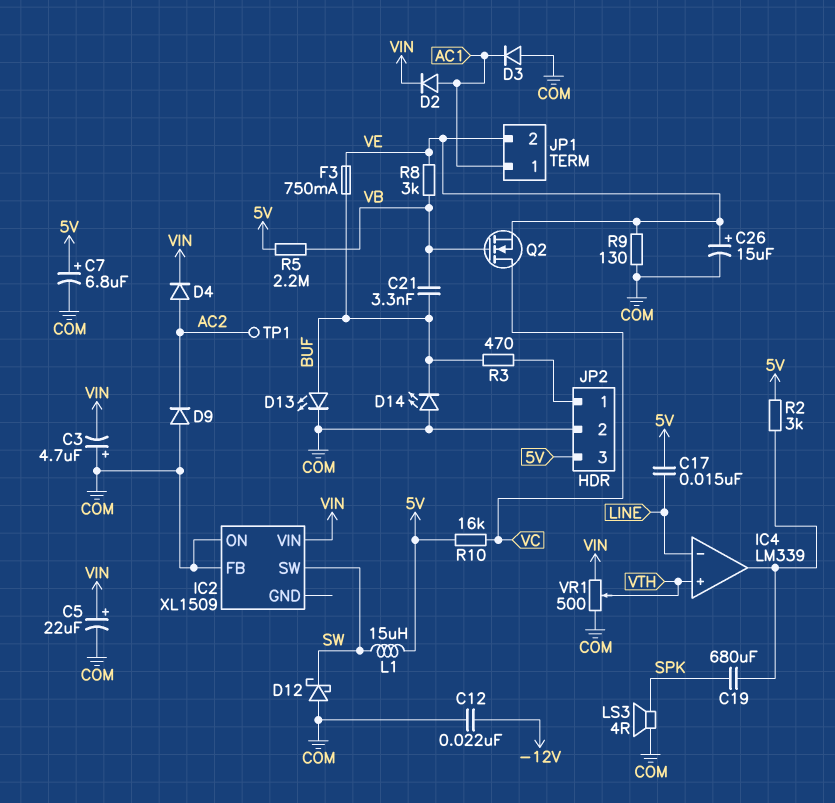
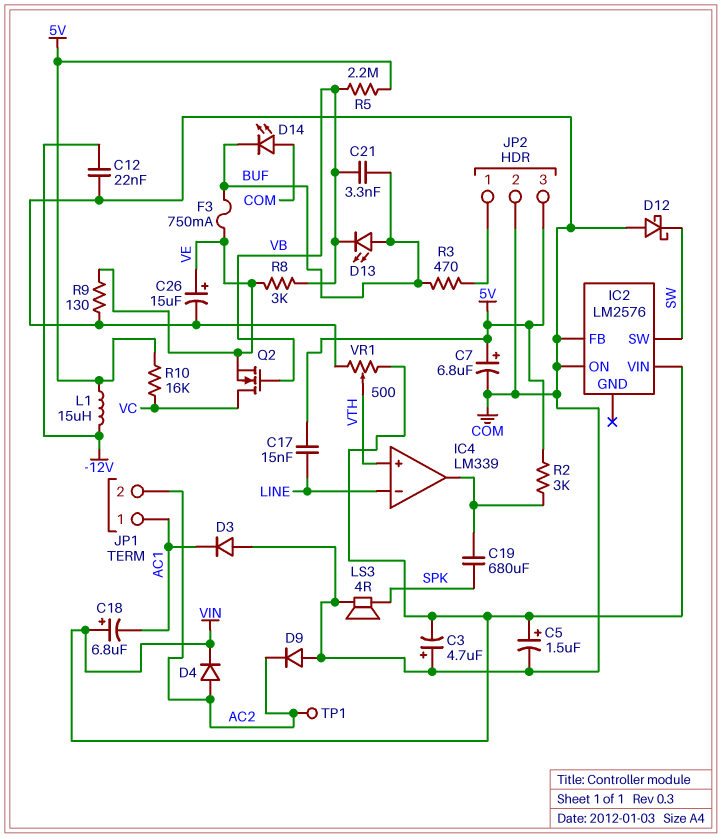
C5: 22uF (plus VIN, minus COM) -> 1.5uF (plus VIN, minus COM)
C18: none -> 6.8uF (plus VIN, minus AC1)
D2: diode (A AC1, K VIN) -> none
D13: LED (A BUF, K COM) -> LED (A BUF, K VB)
IC2: XL1509 -> LM2576
JP1 pin 2: VE -> AC2
L1: 15uH (5V, SW) -> 15uH (-12V, 5V)

